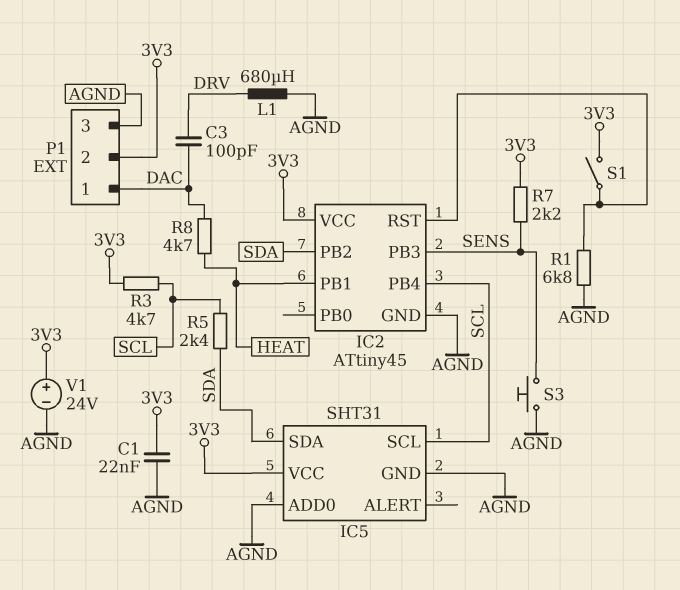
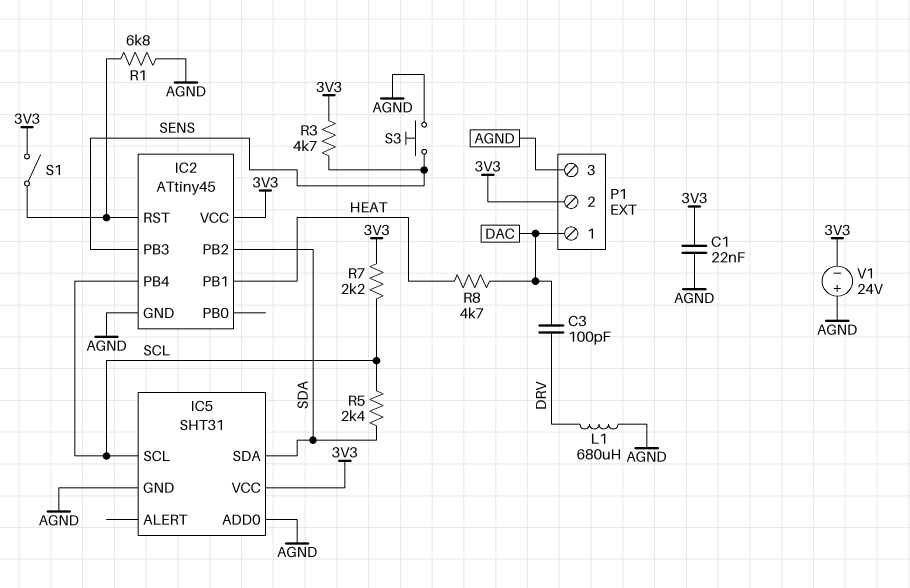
R3: 4.7k (3V3, SCL) -> 4.7k (3V3, SENS)
R7: 2.2k (3V3, SENS) -> 2.2k (3V3, SCL)
V1: 24V (plus 3V3, minus AGND) -> 24V (plus AGND, minus 3V3)

